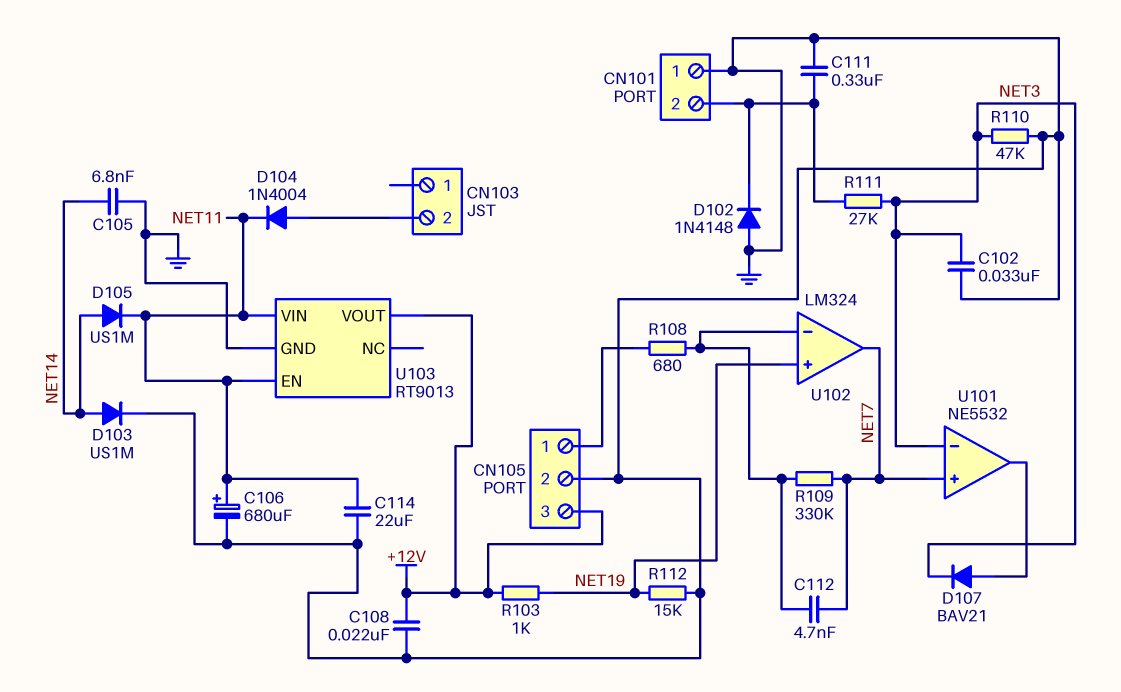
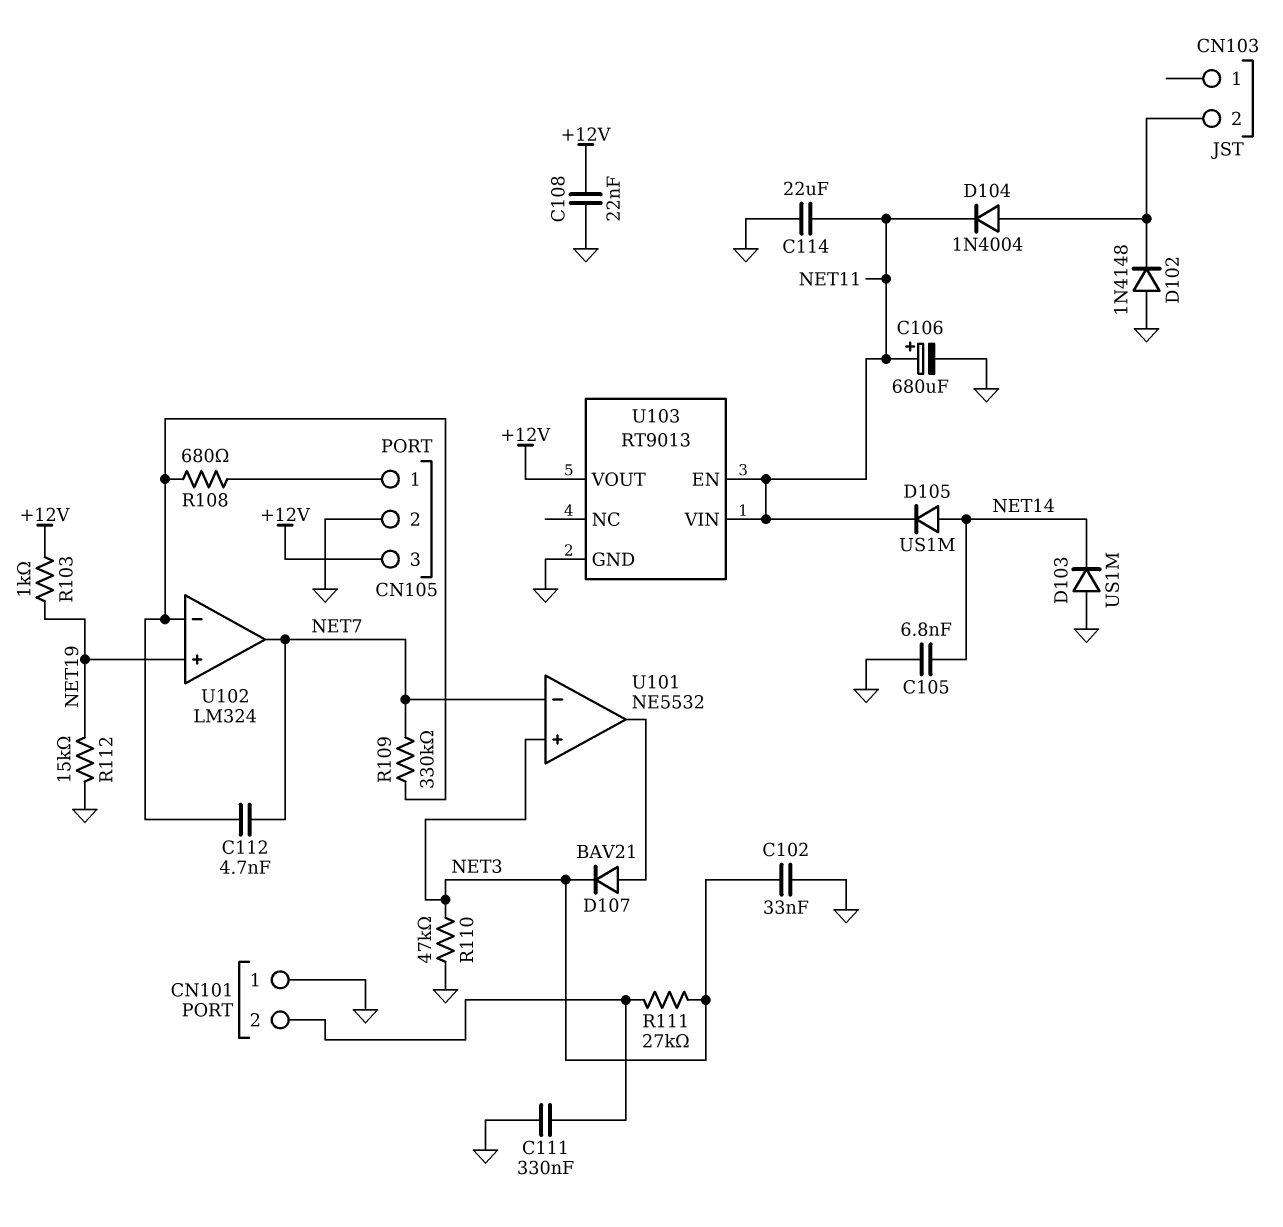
D102: diode 1N4148 (A GND, K CN101/2) -> diode 1N4148 (A GND, K CN103/2)
D103: diode US1M (A NET14, K GND) -> diode US1M (A GND, K NET14)
U101 pin in+: NET7 -> NET3
U101 pin in-: NET3 -> NET7

